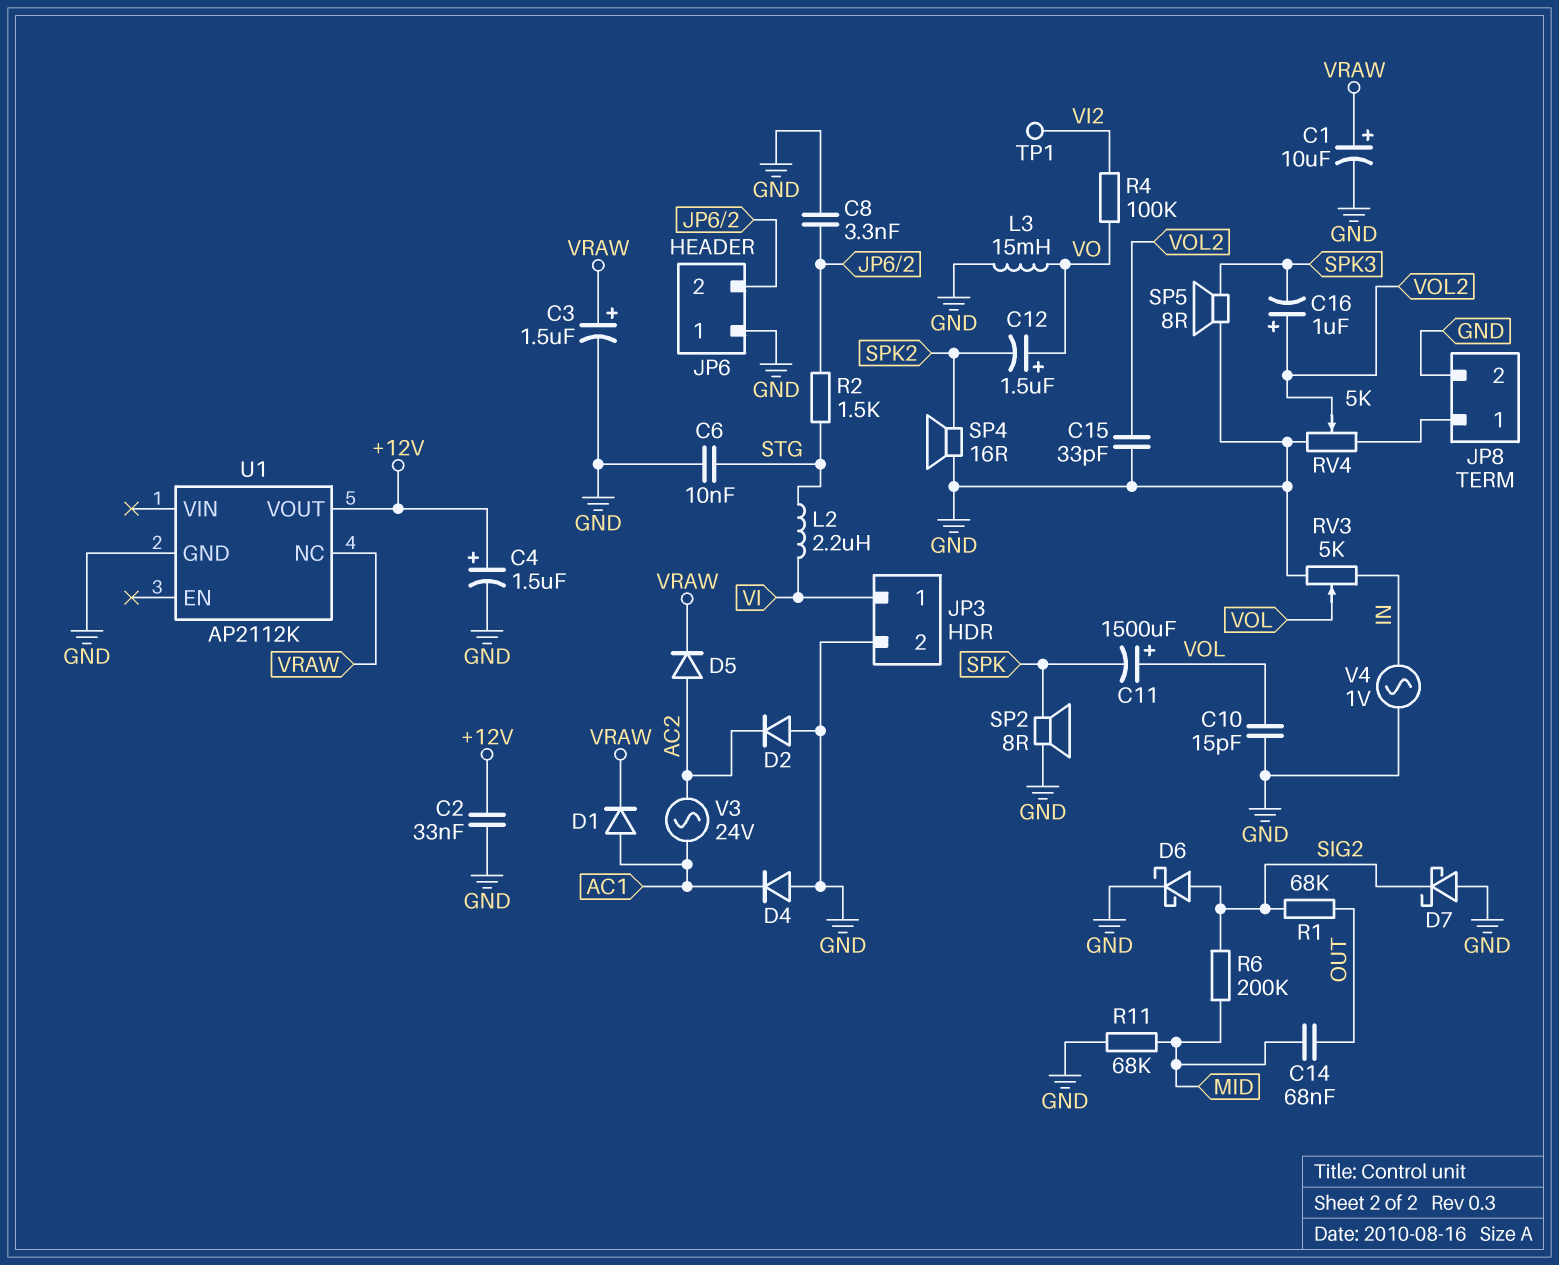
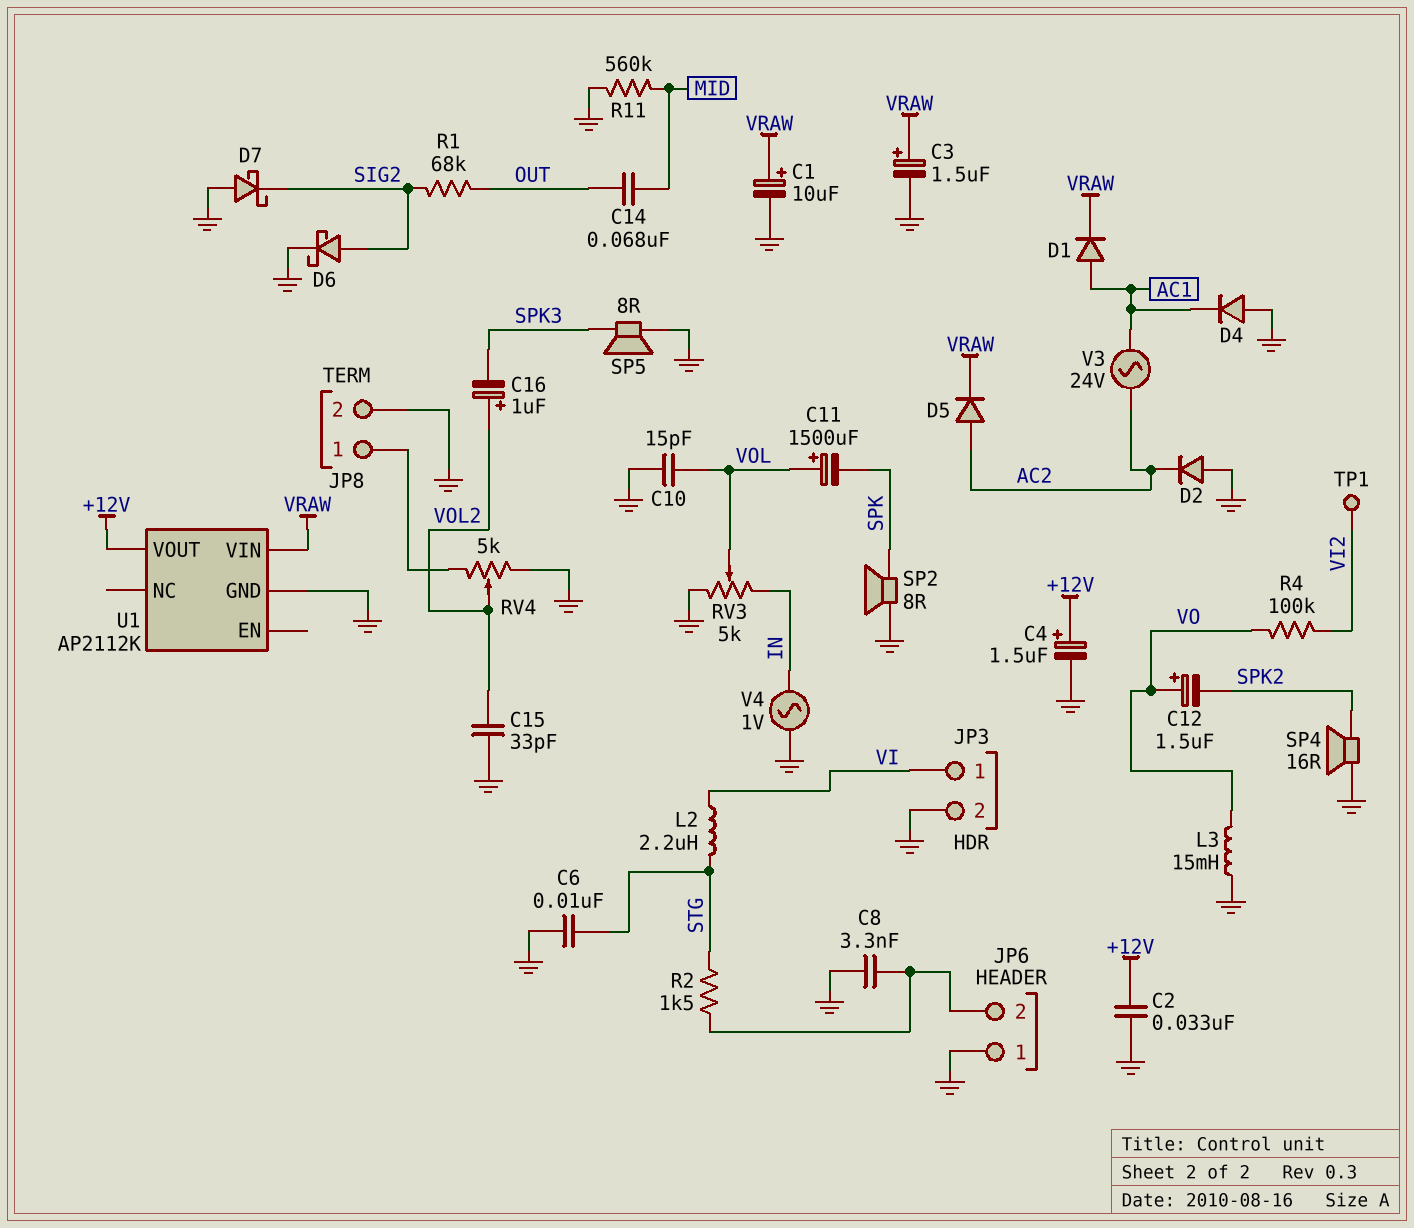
R6: 200k (MID, SIG2) -> none
R11: 68k (GND, MID) -> 560k (GND, MID)
U1 pin NC: VRAW -> none
U1 pin VIN: none -> VRAW

